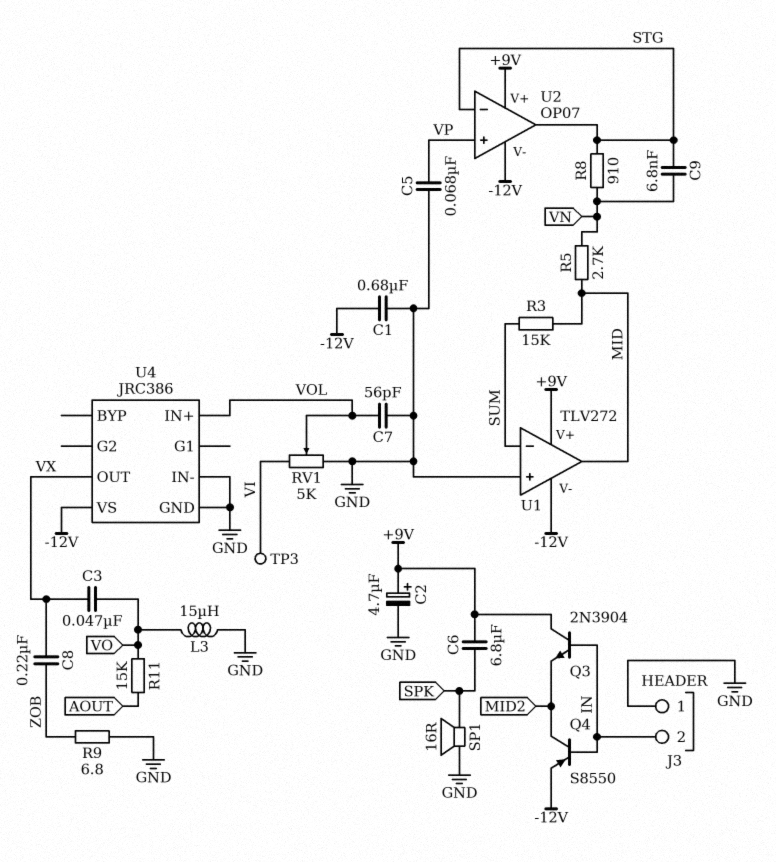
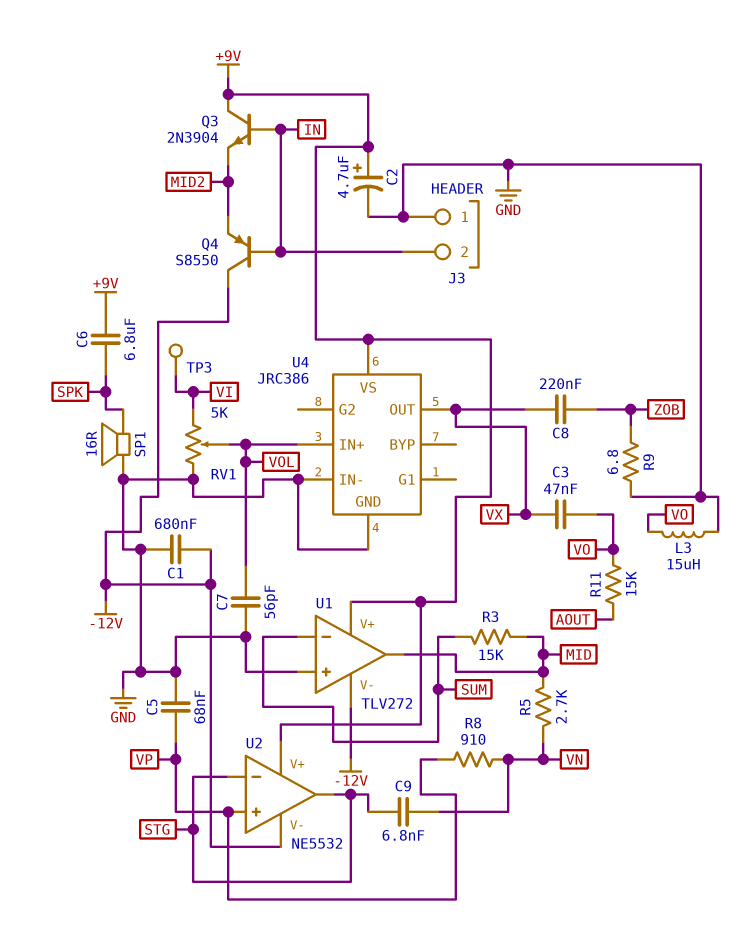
Q4: PNP S8550 (B IN, C MID2, E -12V) -> PNP S8550 (B IN, C -12V, E MID2)
R8: 910 (STG, VN) -> 910 (VN, VP)
U2: OP07 -> NE5532
U4 pin VS: -12V -> +9V

